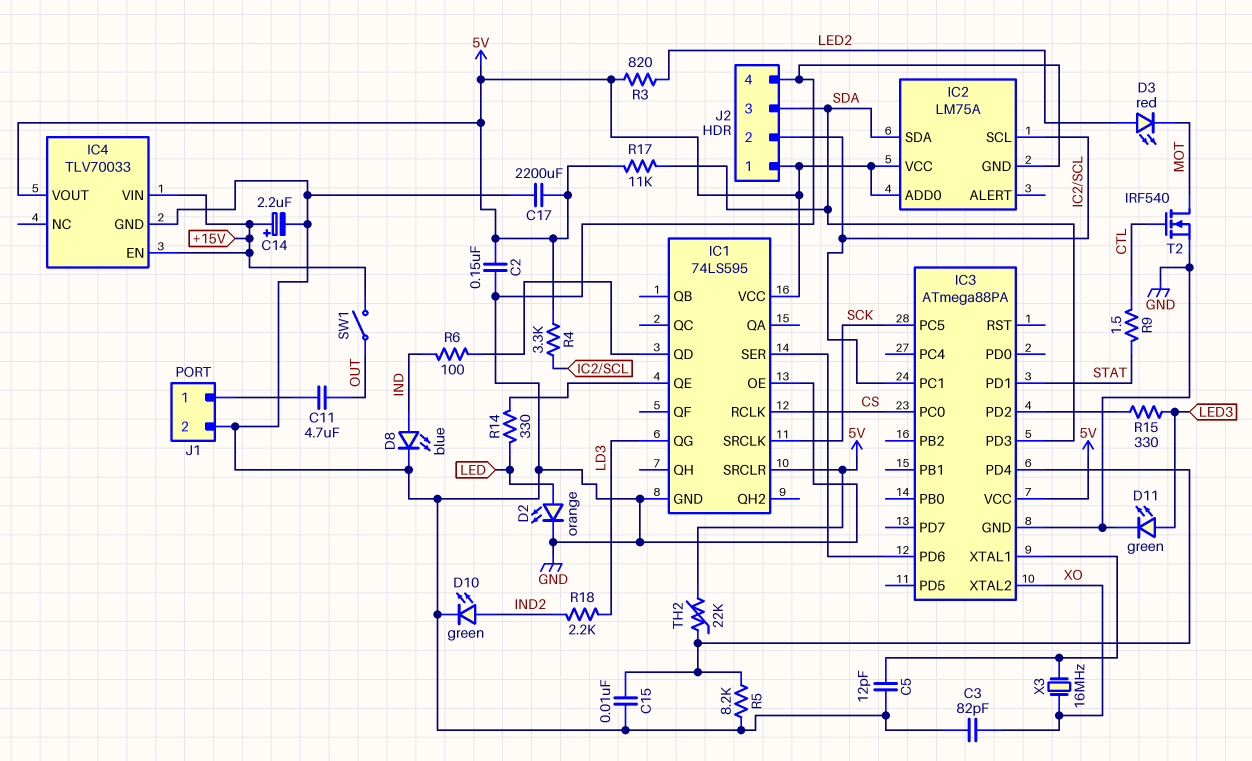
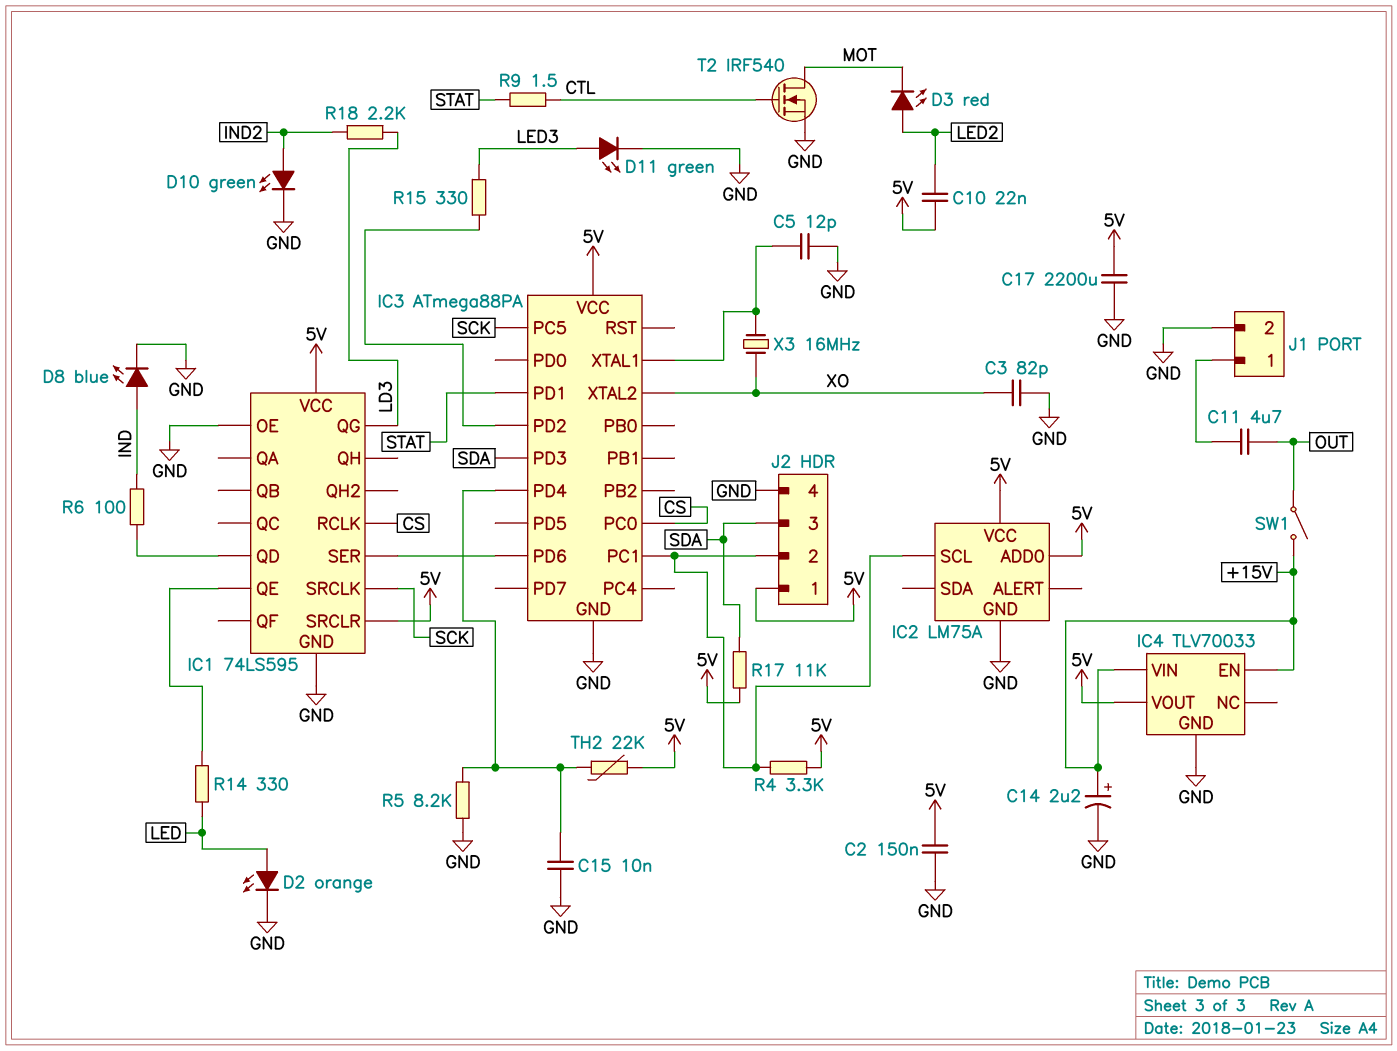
C10: none -> 22nF (5V, LED2)
IC2 pin SDA: SDA -> none
R3: 820 (5V, LED2) -> none

